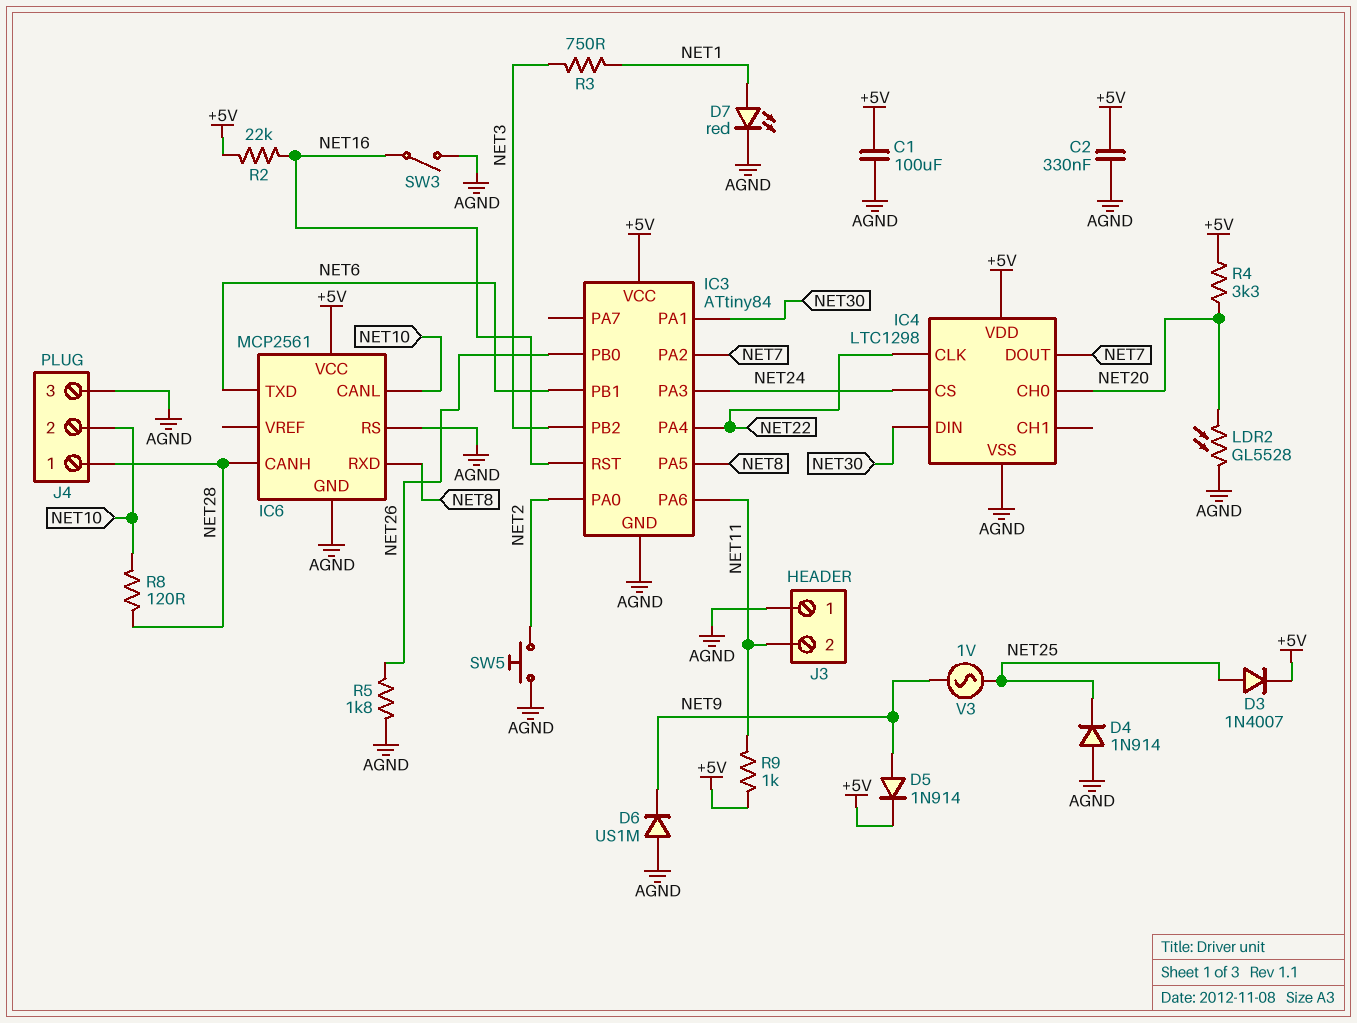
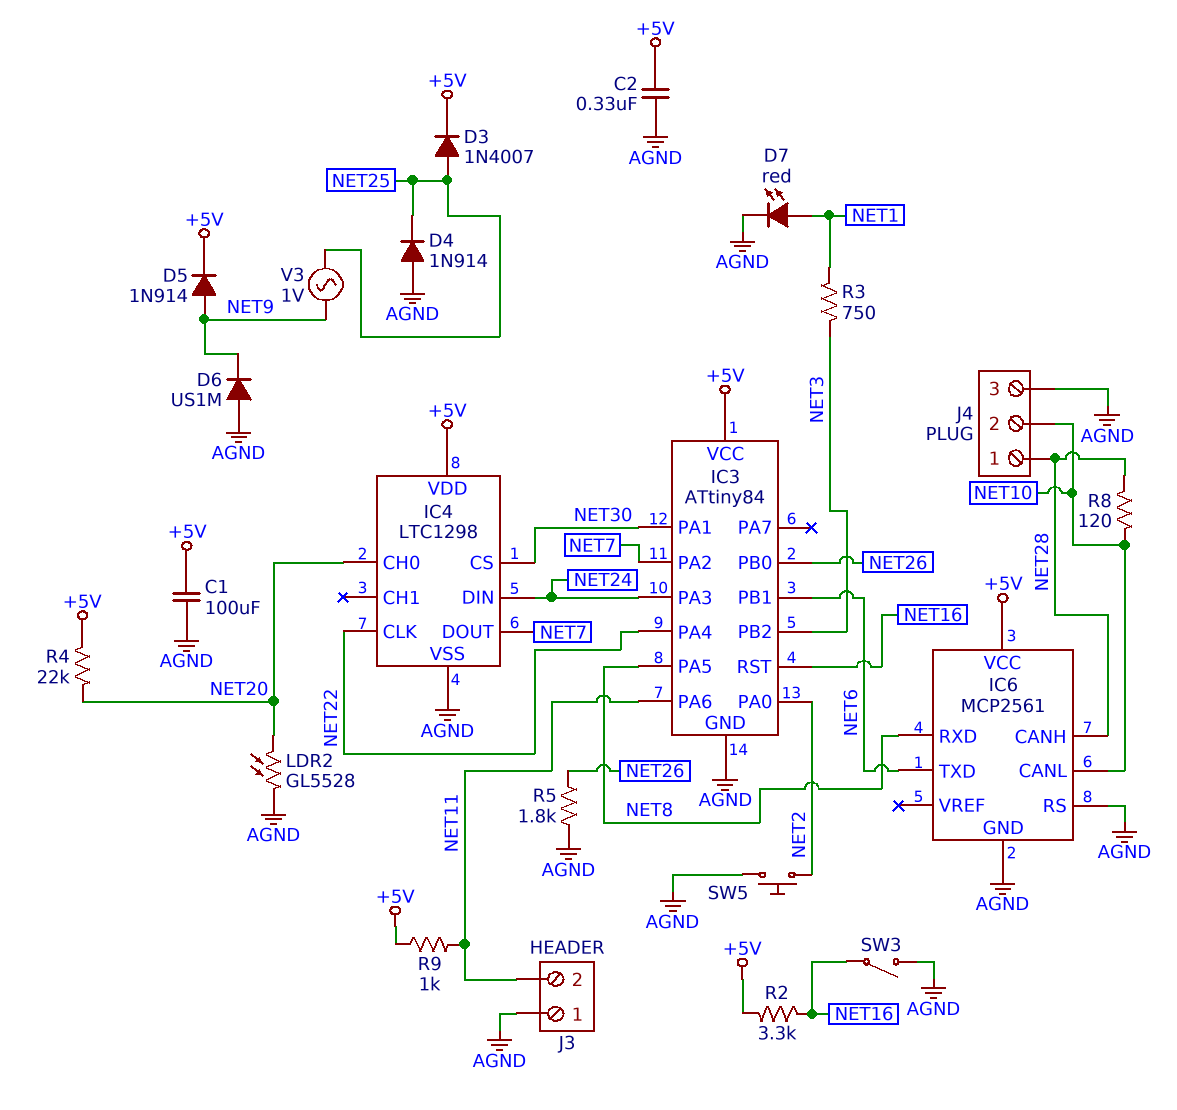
IC4 pin CS: NET24 -> NET30
IC4 pin DIN: NET30 -> NET24
R2: 22k (+5V, NET16) -> 3.3k (+5V, NET16)
R4: 3.3k (+5V, NET20) -> 22k (+5V, NET20)

